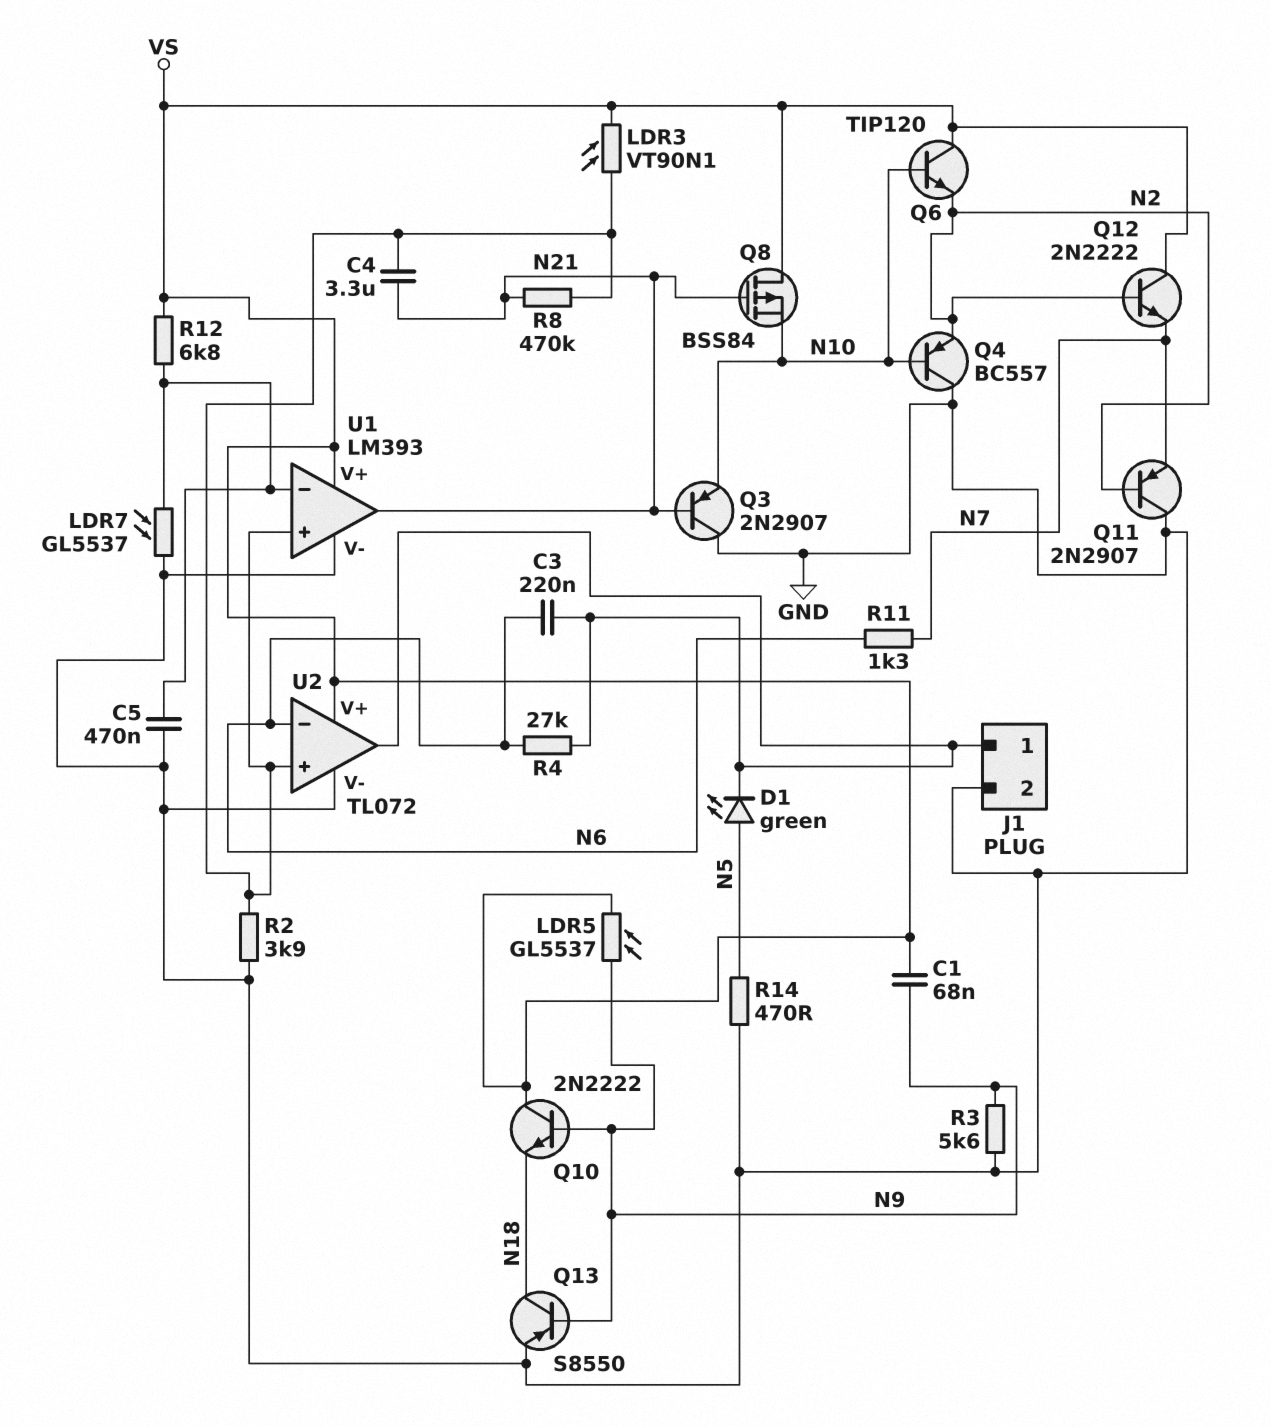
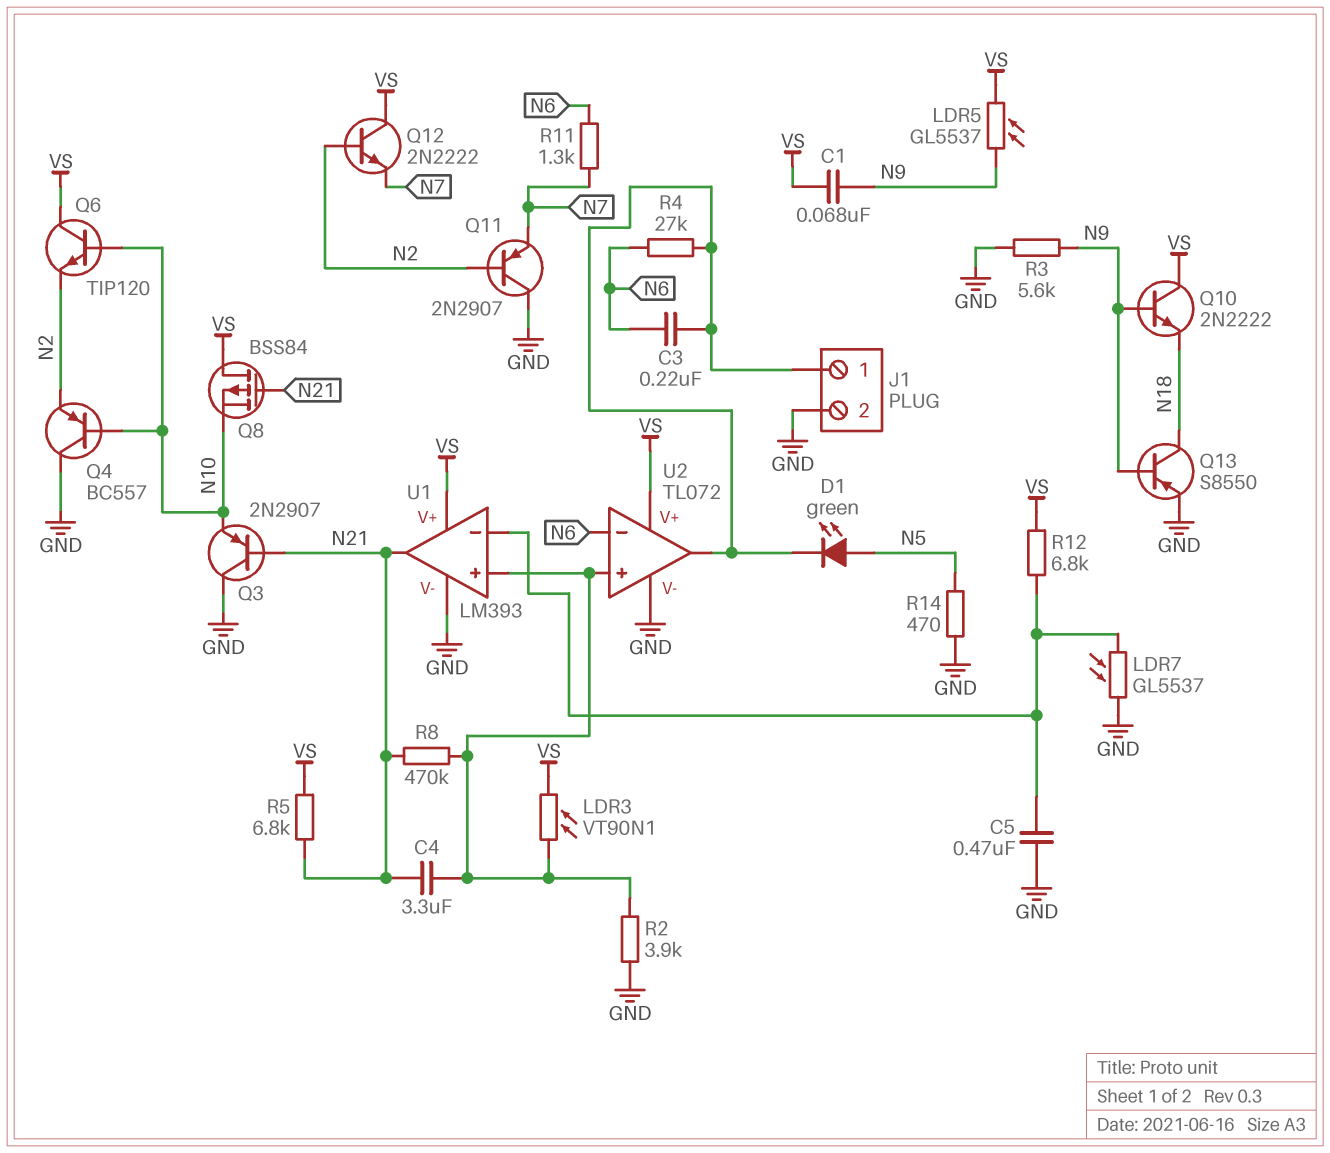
R5: none -> 6.8k (N21, VS)

